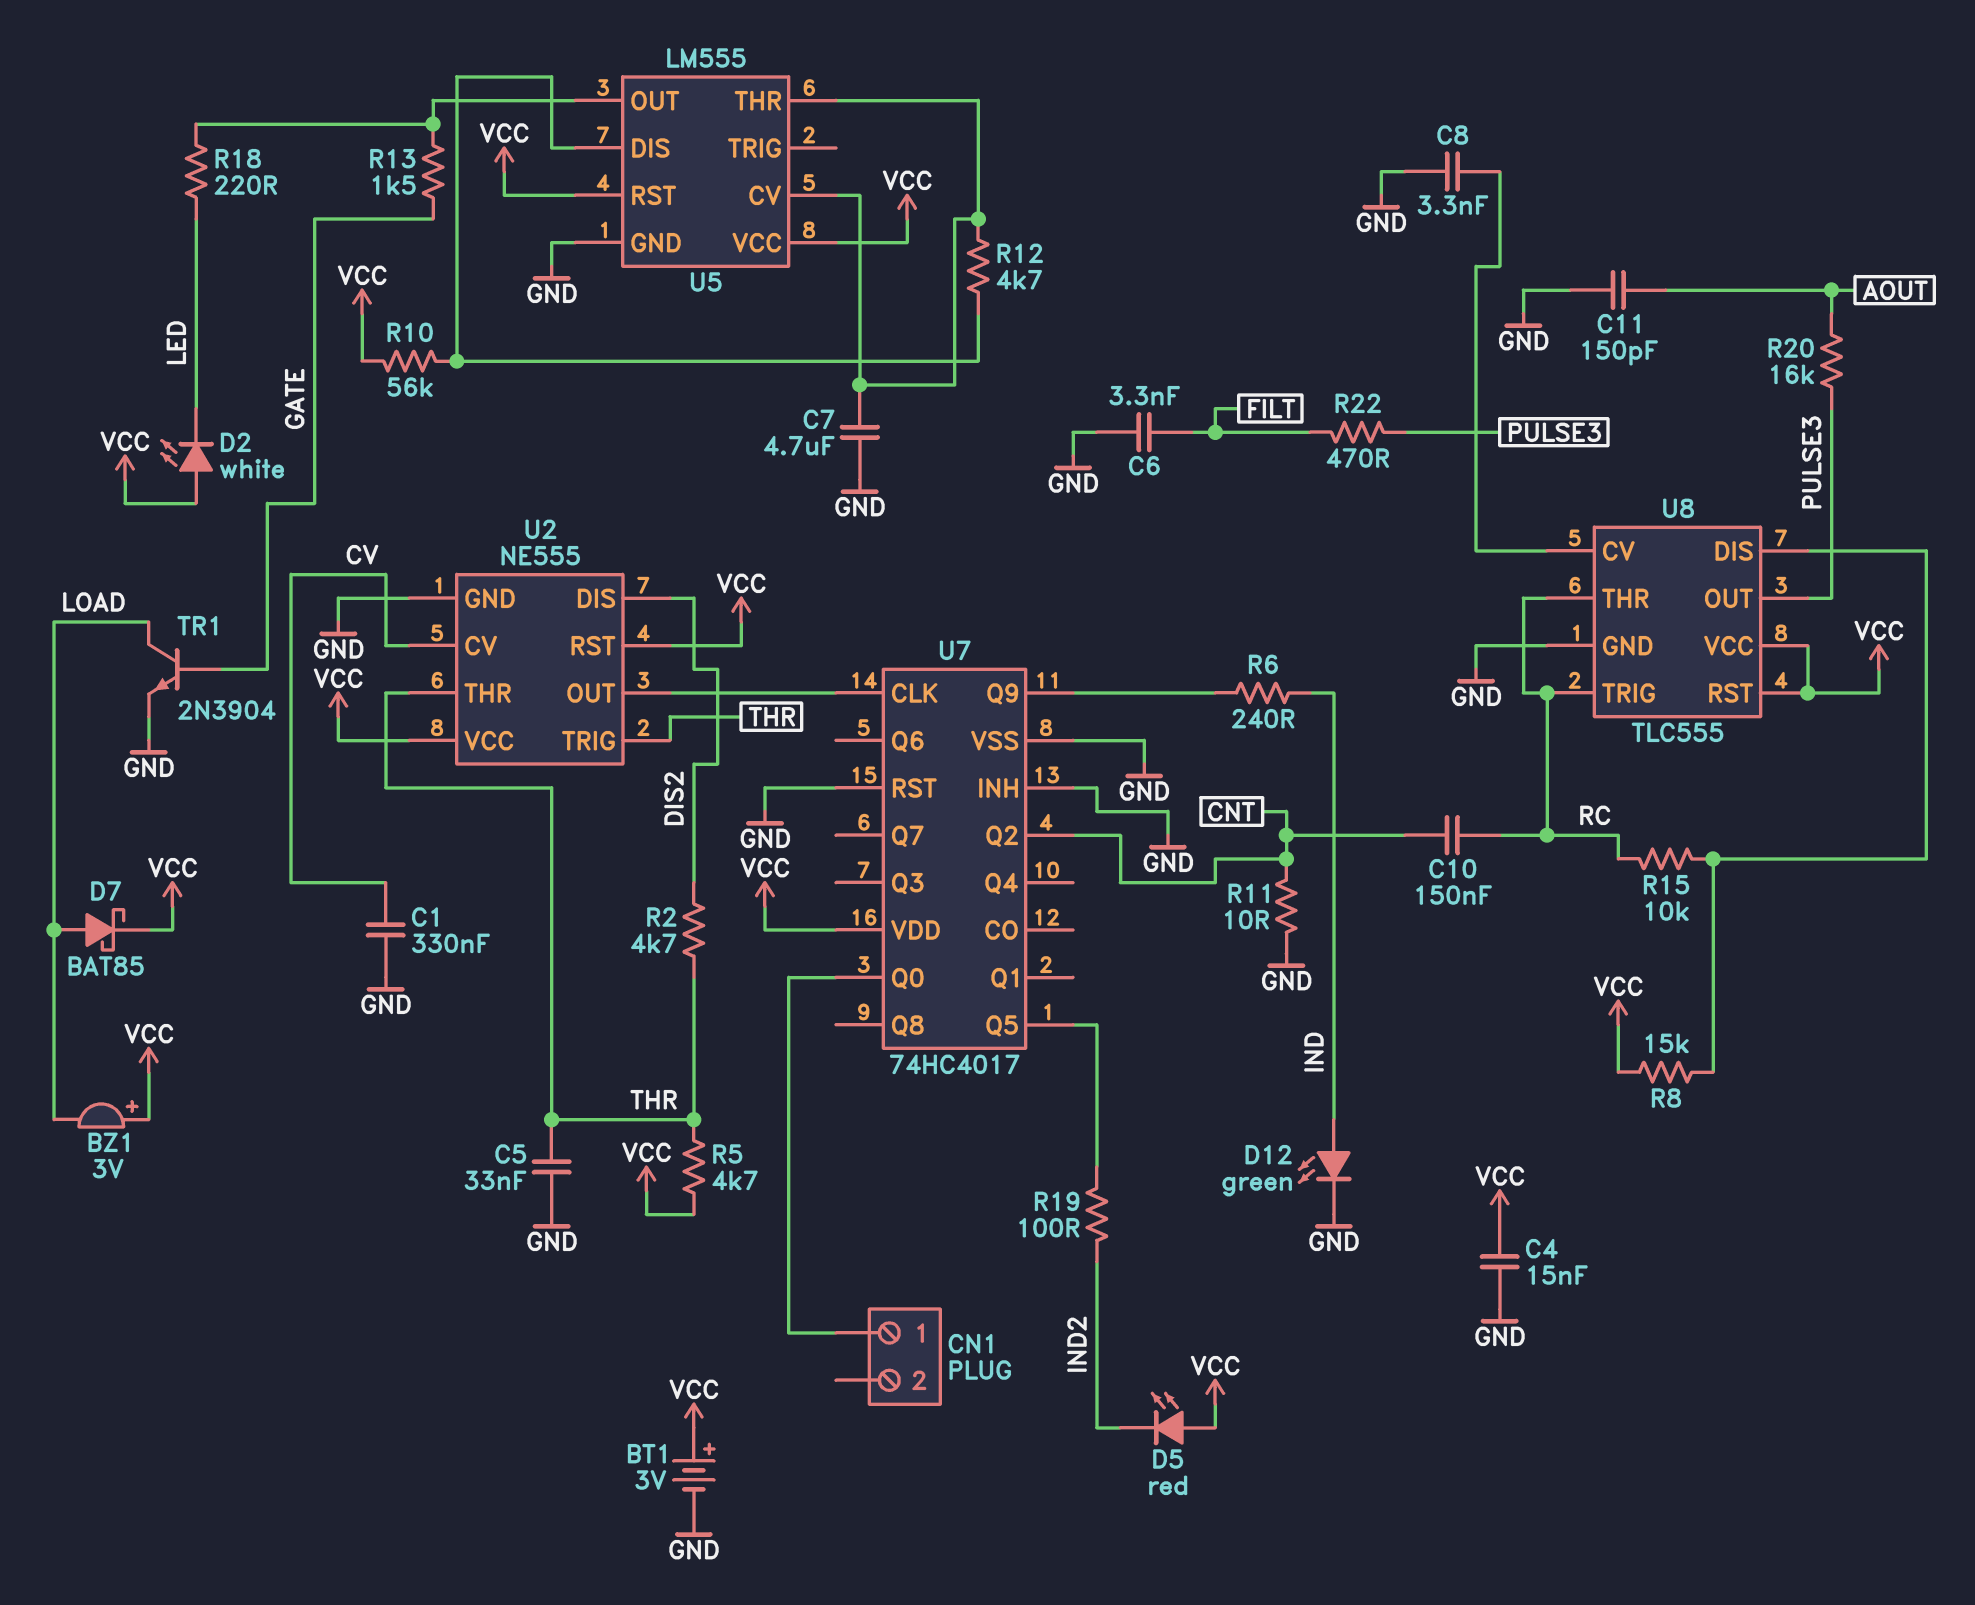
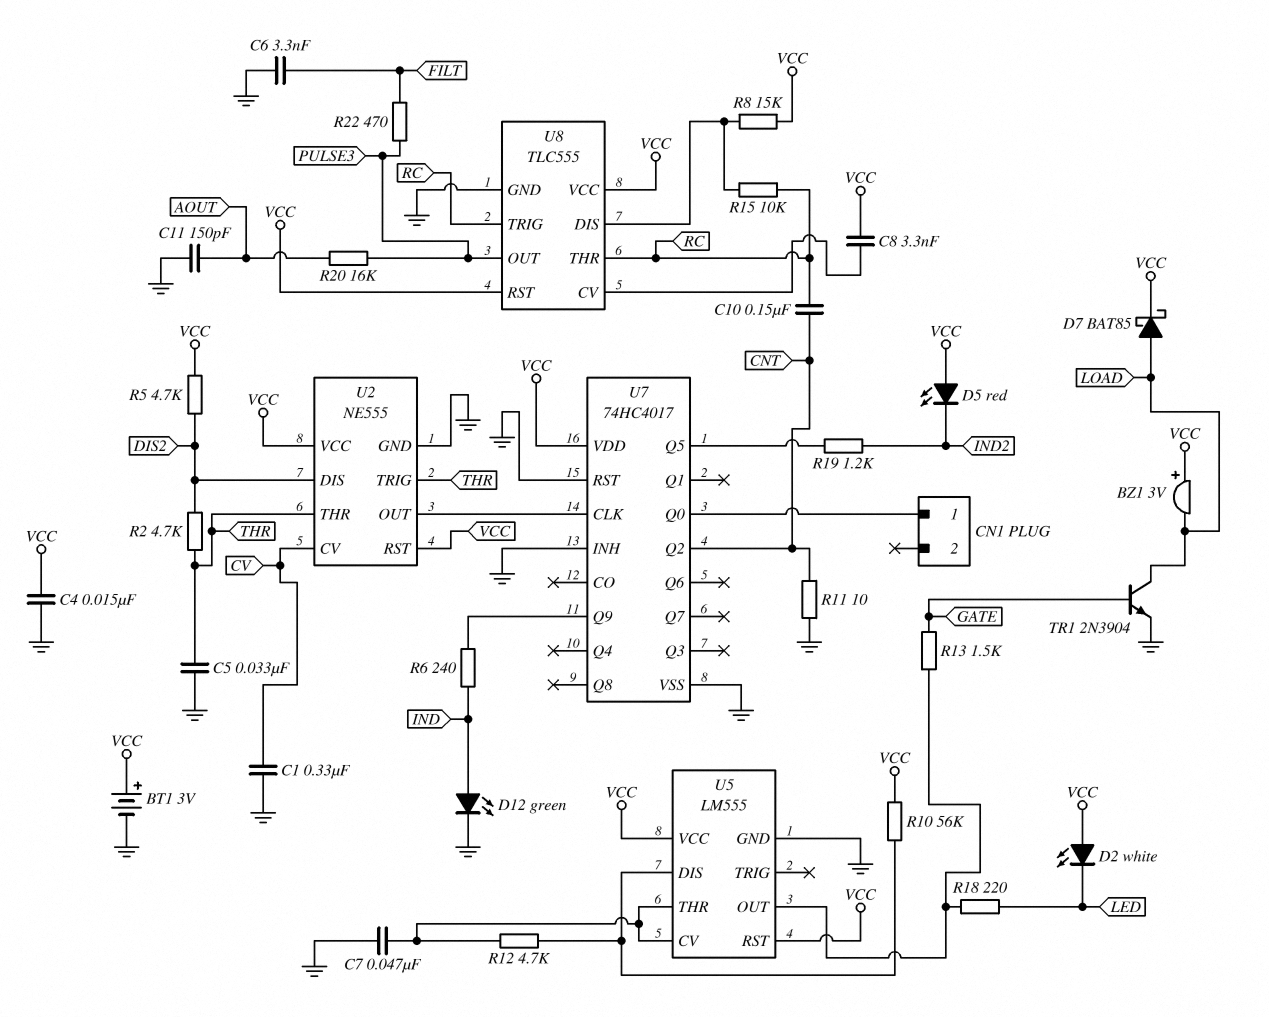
C7: 4.7uF (GND, U5/CV) -> 47nF (GND, U5/CV)
C8: 3.3nF (GND, U8/CV) -> 3.3nF (U8/CV, VCC)
R5: 4.7k (THR, VCC) -> 4.7k (DIS2, VCC)
R19: 100 (IND2, U7/Q5) -> 1.2k (IND2, U7/Q5)

